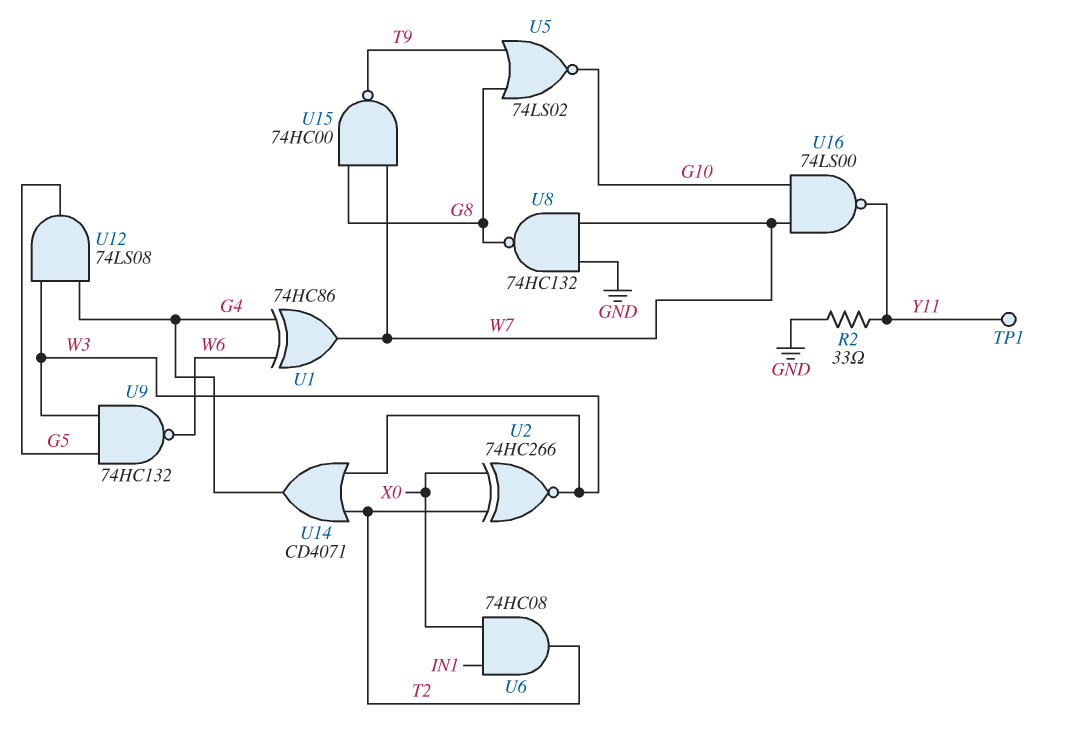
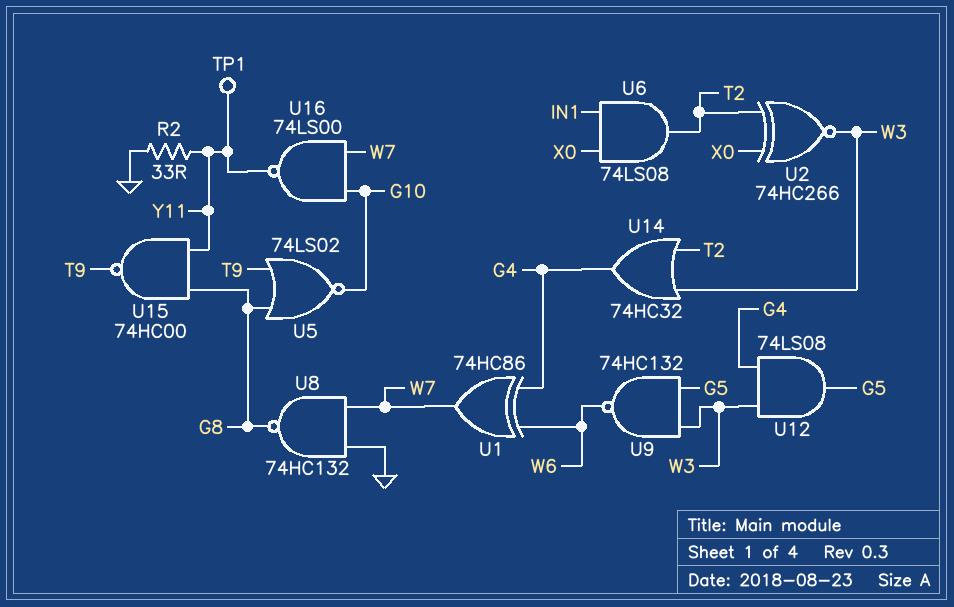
U6: AND 74HC08 (in IN1, in X0, out T2) -> AND 74LS08 (in IN1, in X0, out T2)
U14: OR CD4071 (in T2, in W3, out G4) -> OR 74HC32 (in T2, in W3, out G4)
U15: NAND 74HC00 (in G8, in W7, out T9) -> NAND 74HC00 (in G8, in Y11, out T9)

